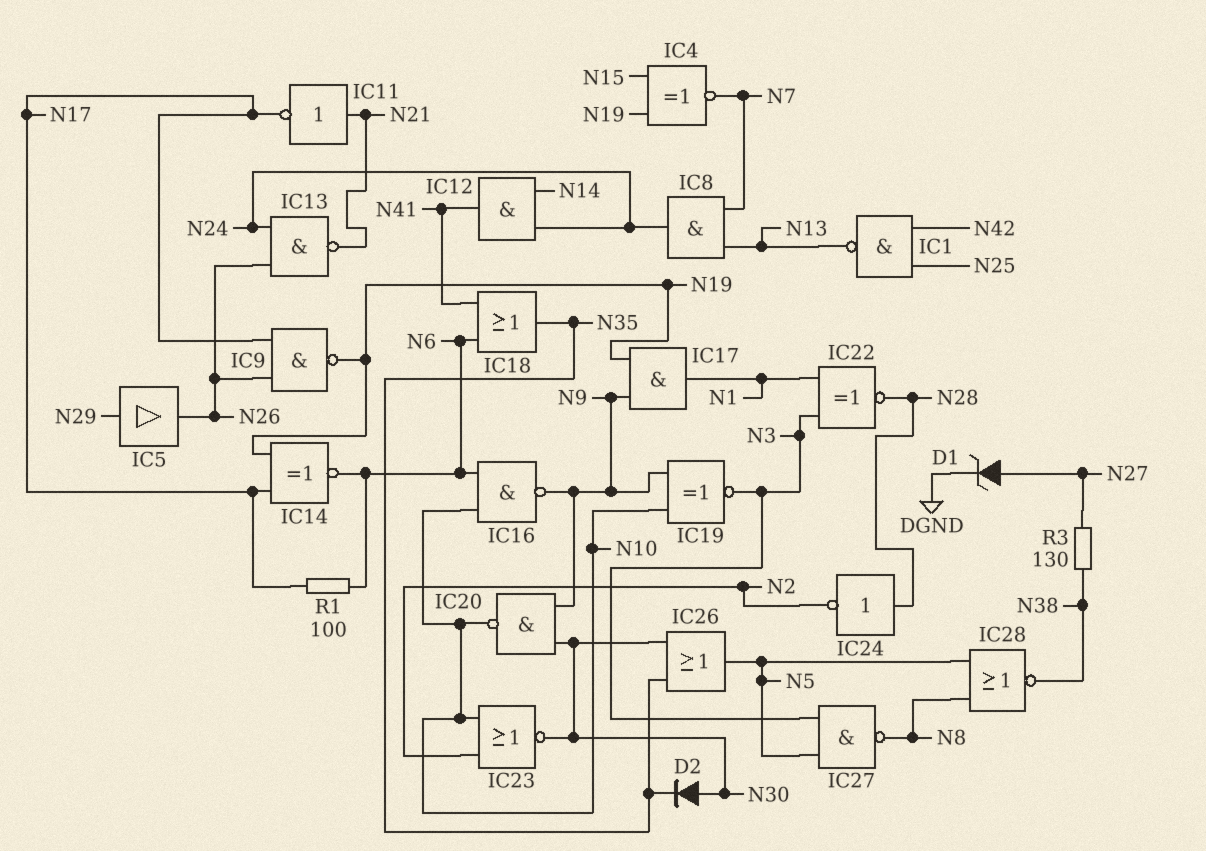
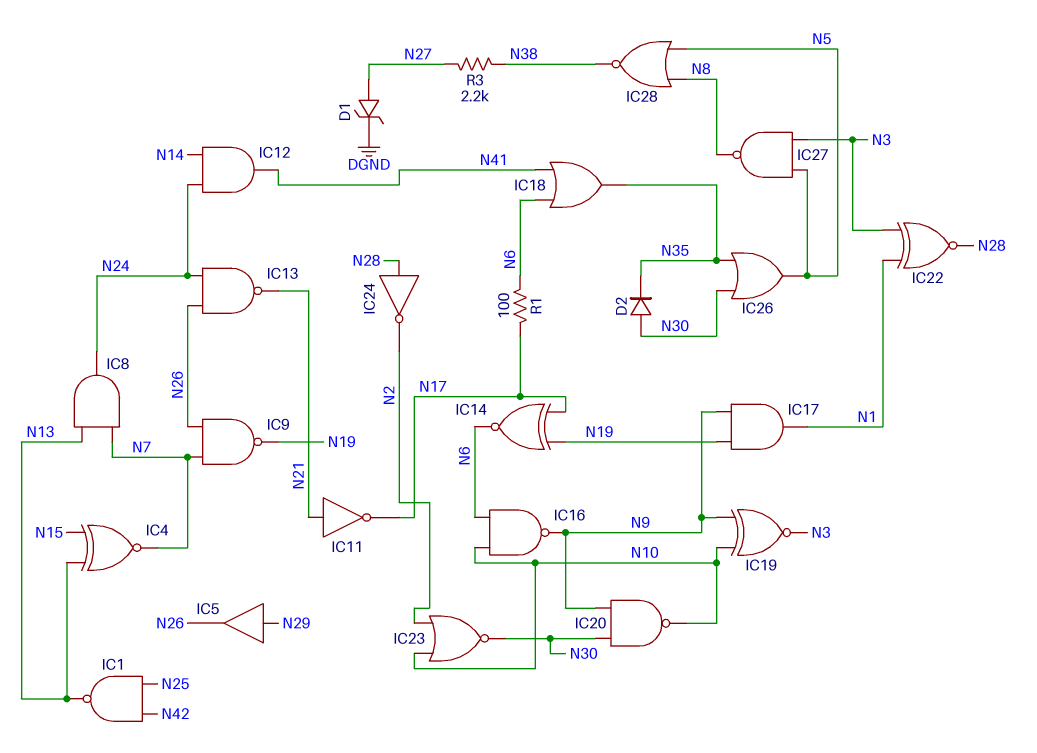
IC4: XNOR (in N15, in N19, out N7) -> XNOR (in N13, in N15, out N7)
IC9: NAND (in N17, in N26, out N19) -> NAND (in N7, in N26, out N19)
R3: 130 (N27, N38) -> 2.2k (N27, N38)

